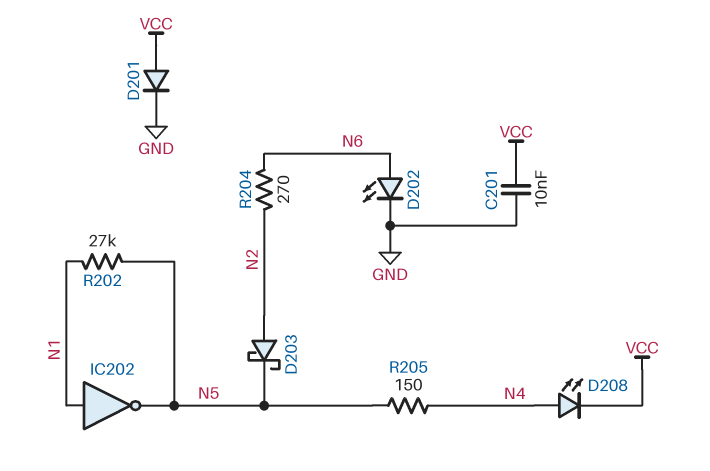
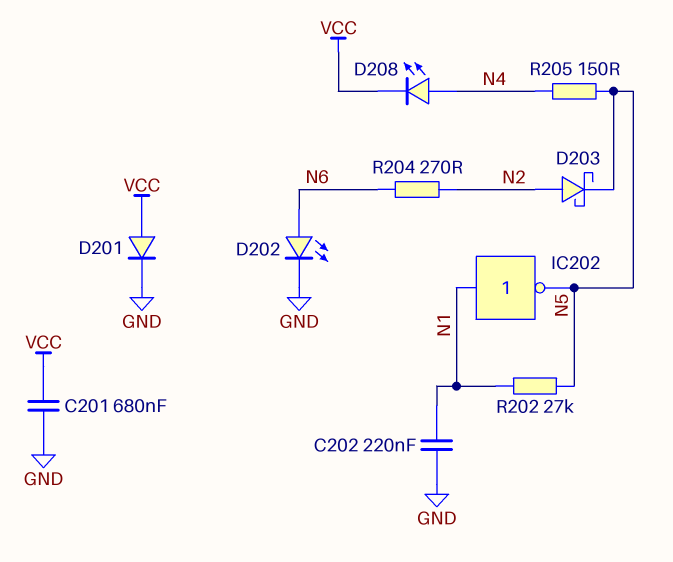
C201: 10nF (GND, VCC) -> 680nF (GND, VCC)
C202: none -> 220nF (GND, N1)

